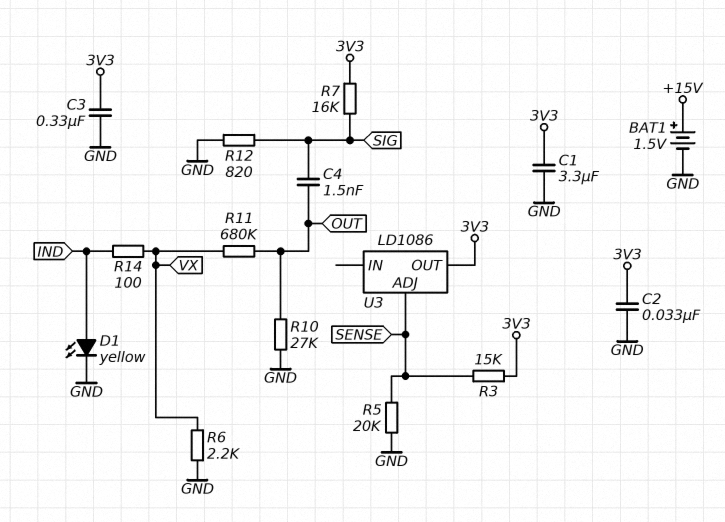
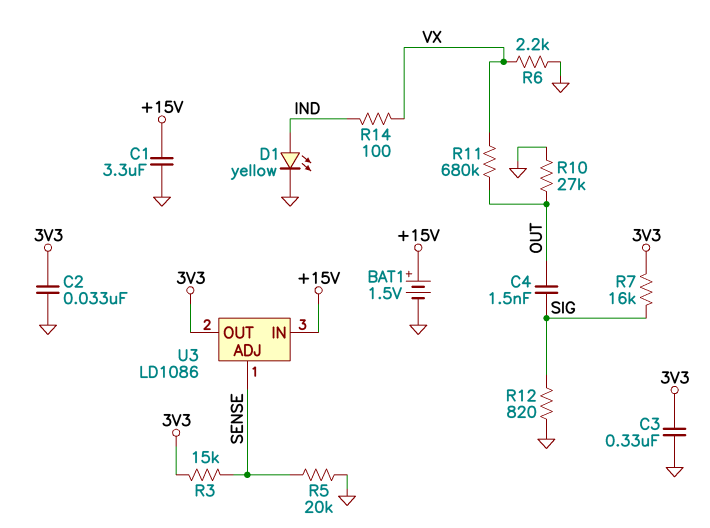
C1: 3.3uF (3V3, GND) -> 3.3uF (+15V, GND)
U3 pin IN: none -> +15V

